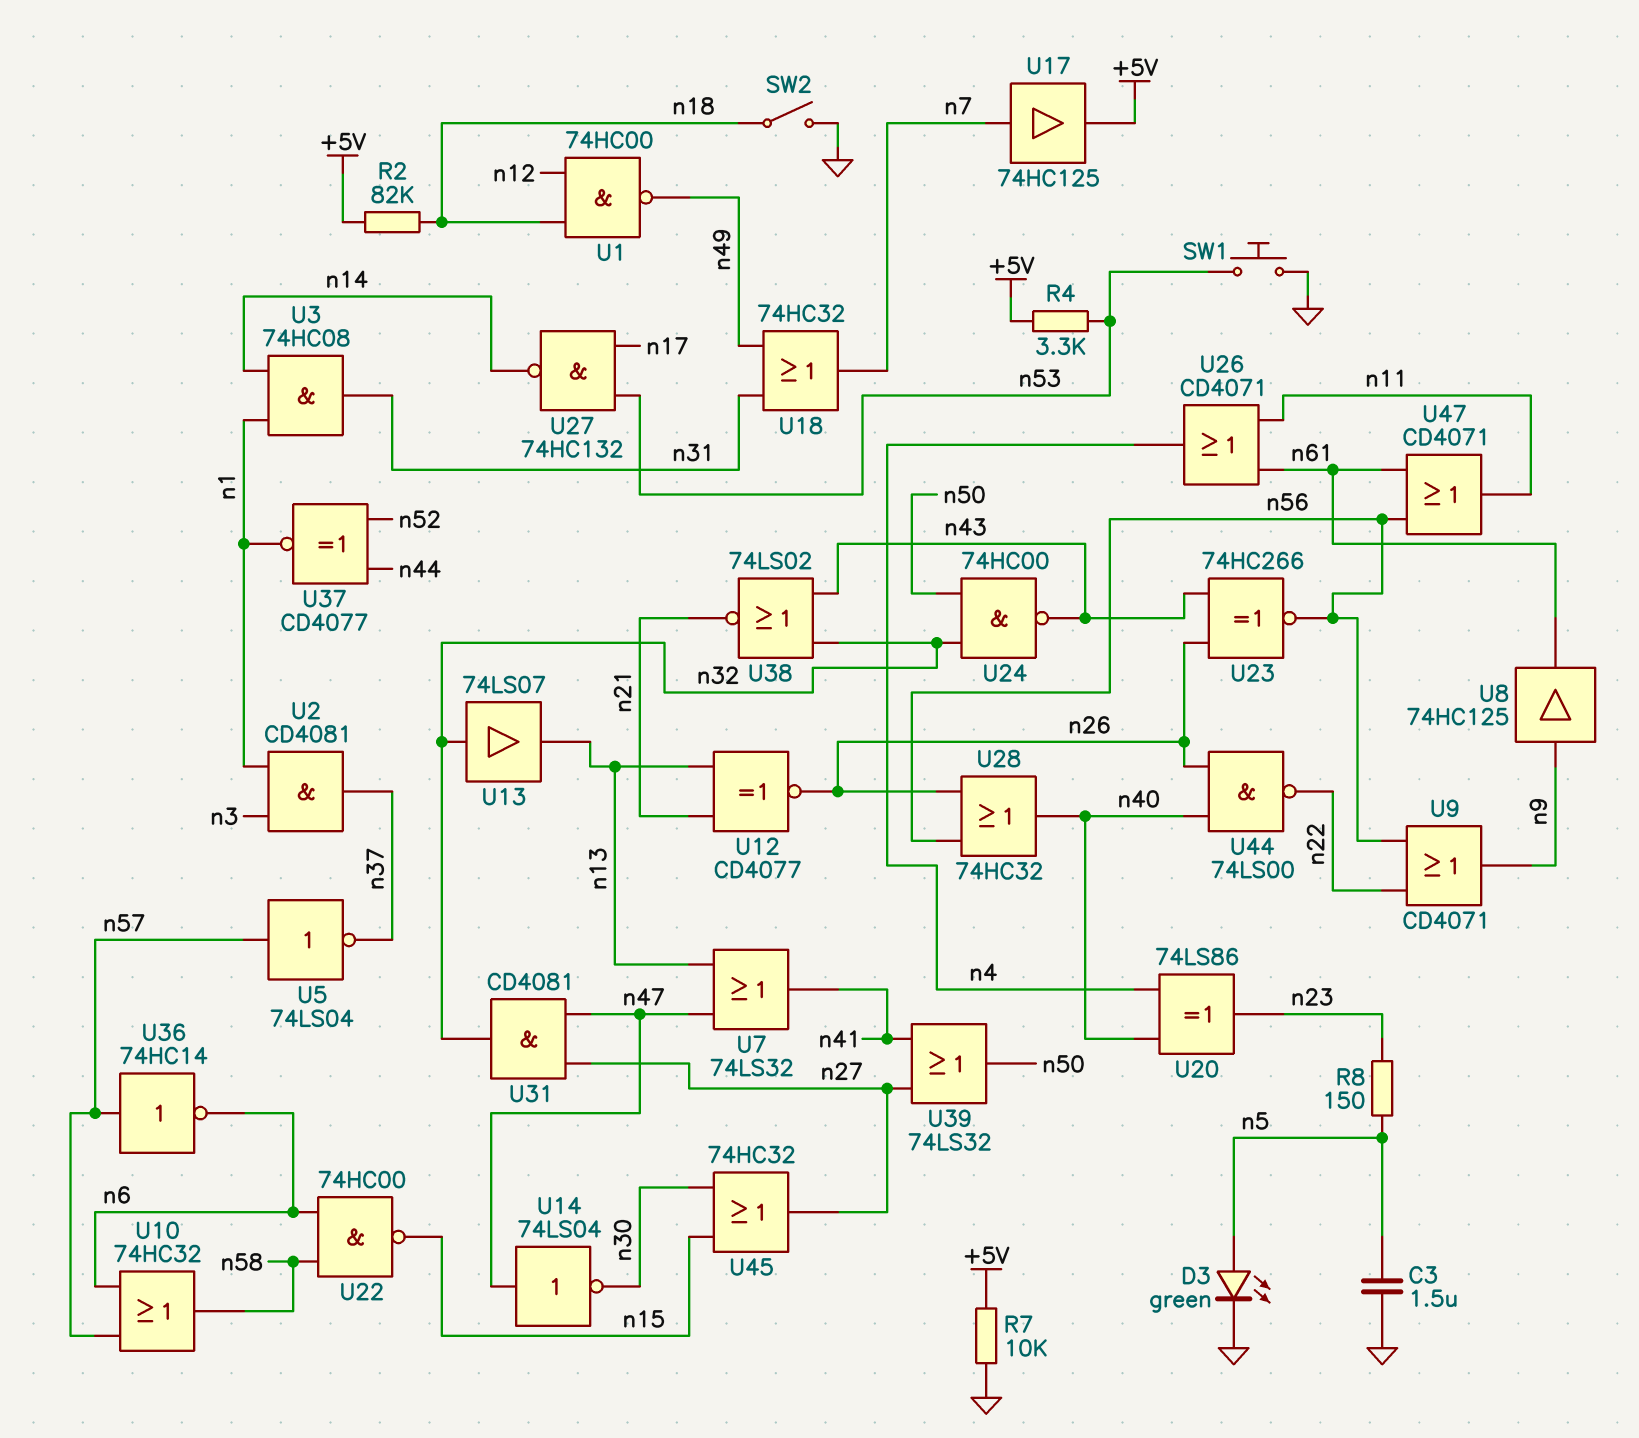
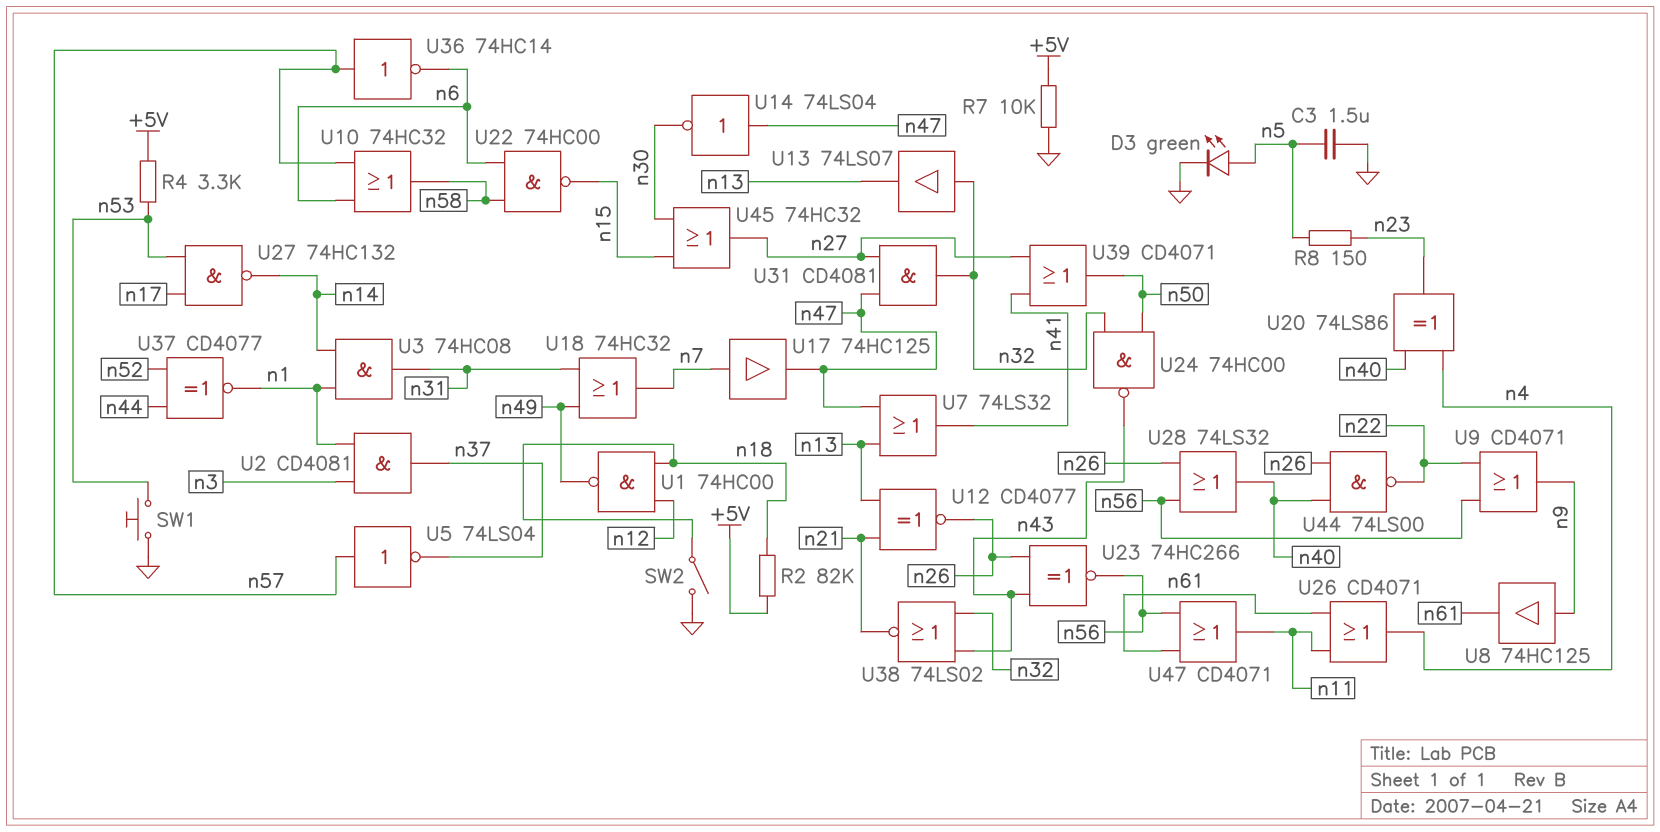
U17: buffer 74HC125 (in n7, out +5V) -> buffer 74HC125 (in n7, out n47)
U28: OR 74HC32 (in n26, in n56, out n40) -> OR 74LS32 (in n26, in n56, out n40)
U39: OR 74LS32 (in n27, in n41, out n50) -> OR CD4071 (in n27, in n41, out n50)

